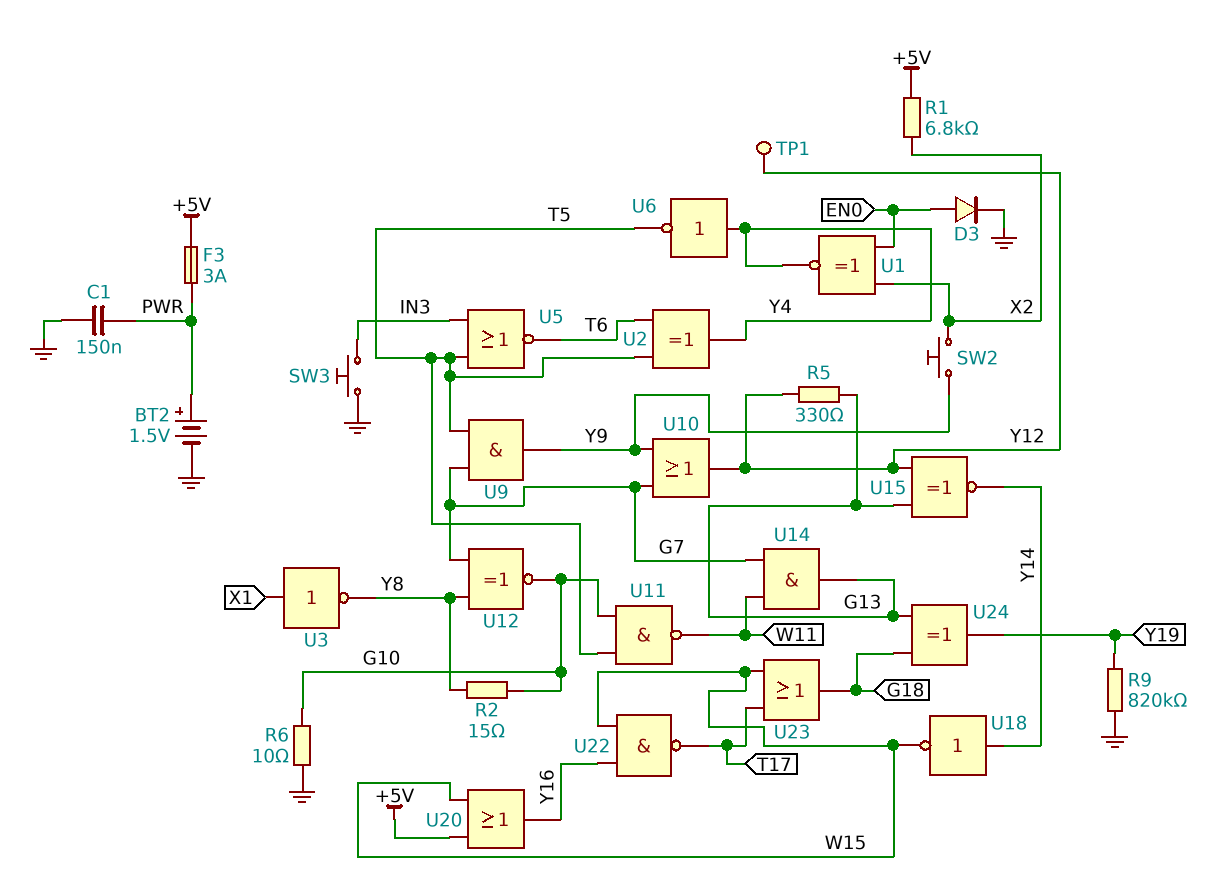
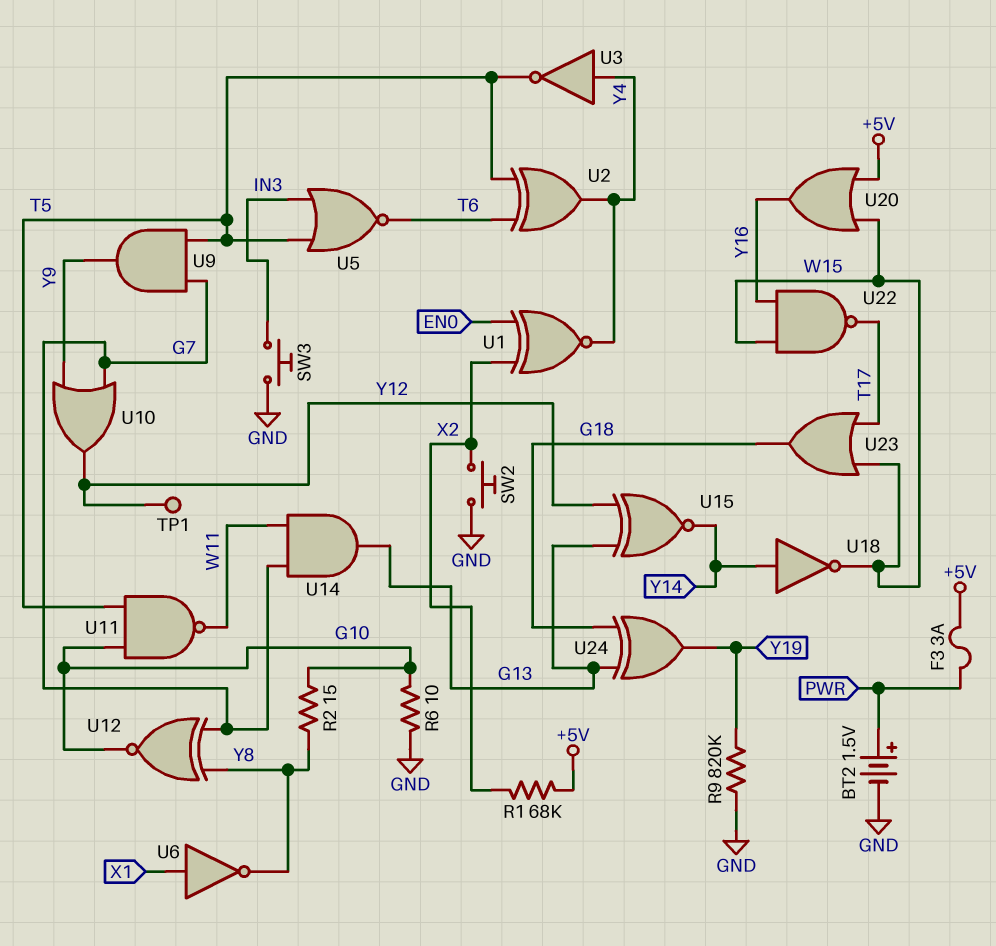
C1: 150nF (GND, PWR) -> none
D3: diode (A EN0, K GND) -> none
R1: 6.8k (+5V, X2) -> 68k (+5V, X2)
R5: 330 (G13, Y12) -> none
SW2: button (X2, Y9) -> button (GND, X2)
U3: NOT (in X1, out Y8) -> NOT (in Y4, out T5)
U6: NOT (in Y4, out T5) -> NOT (in X1, out Y8)

